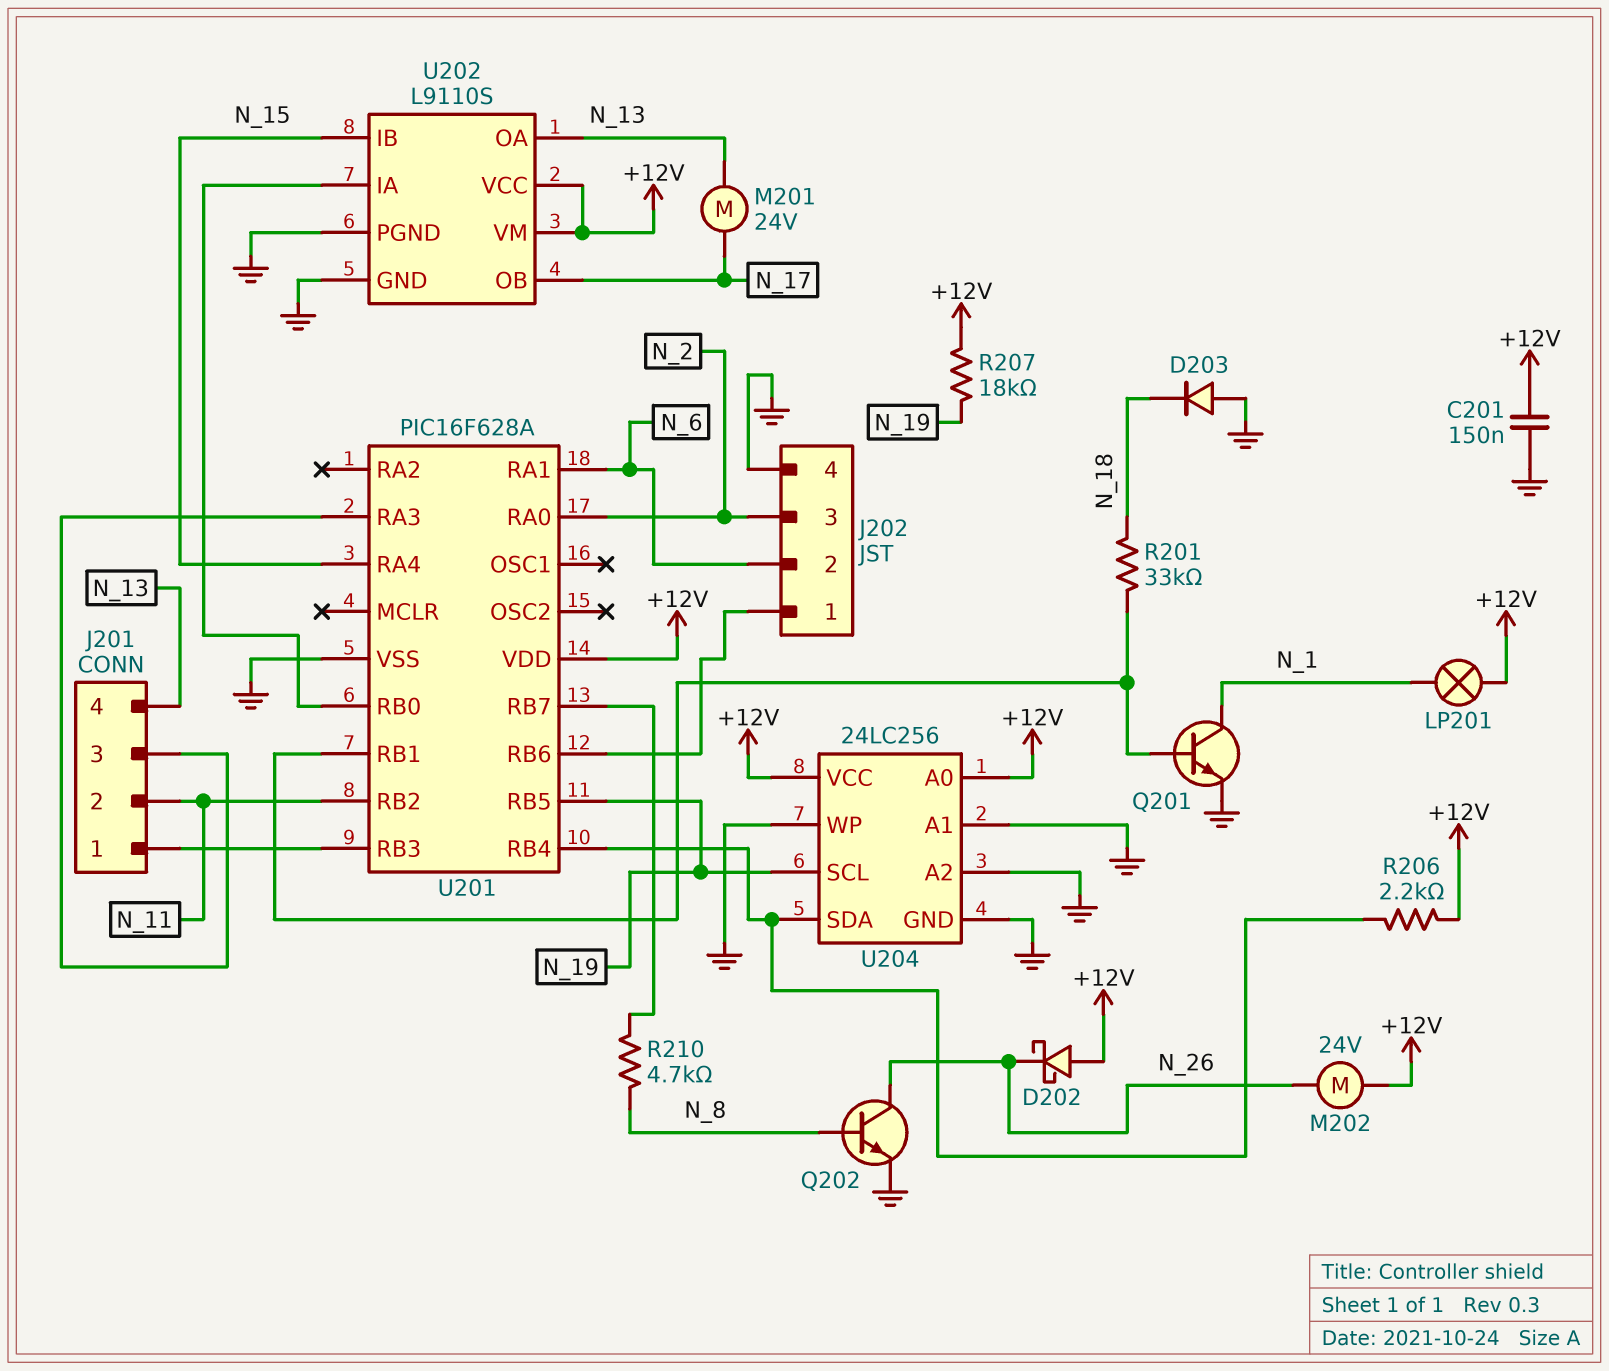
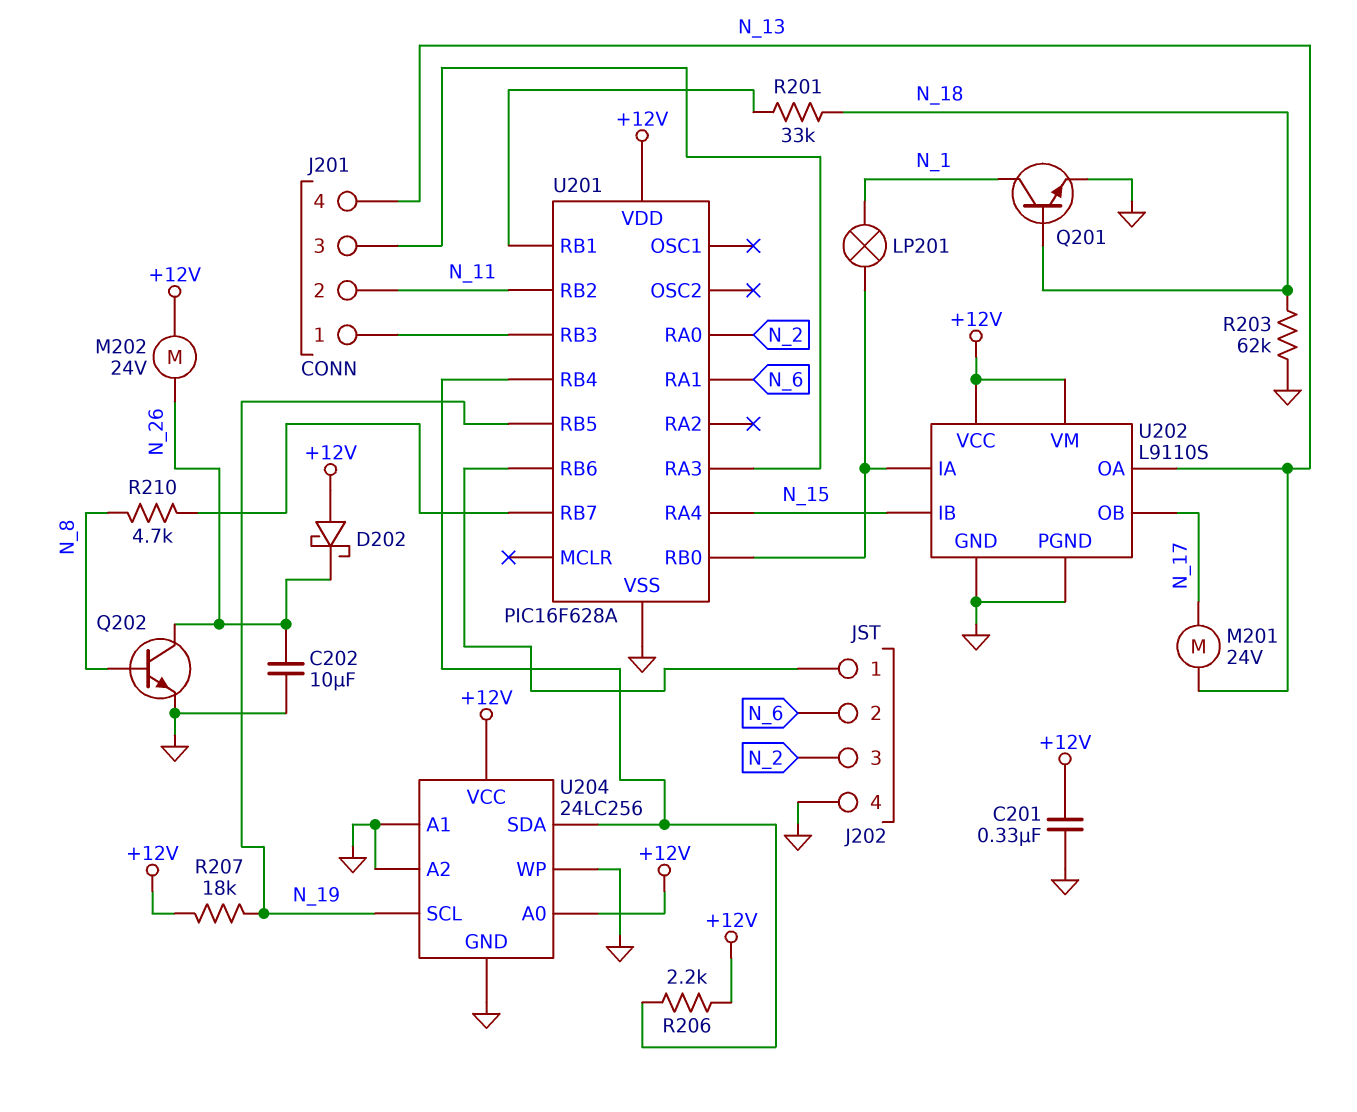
C201: 150nF (+12V, GND) -> 330nF (+12V, GND)
C202: none -> 10uF (GND, N_26)
D203: diode (A GND, K N_18) -> none
LP201: lamp (+12V, N_1) -> lamp (N_1, U201/RB0)
Q201: NPN (B U201/RB1, C N_1, E GND) -> NPN (B N_18, C N_1, E GND)
R203: none -> 62k (GND, N_18)

